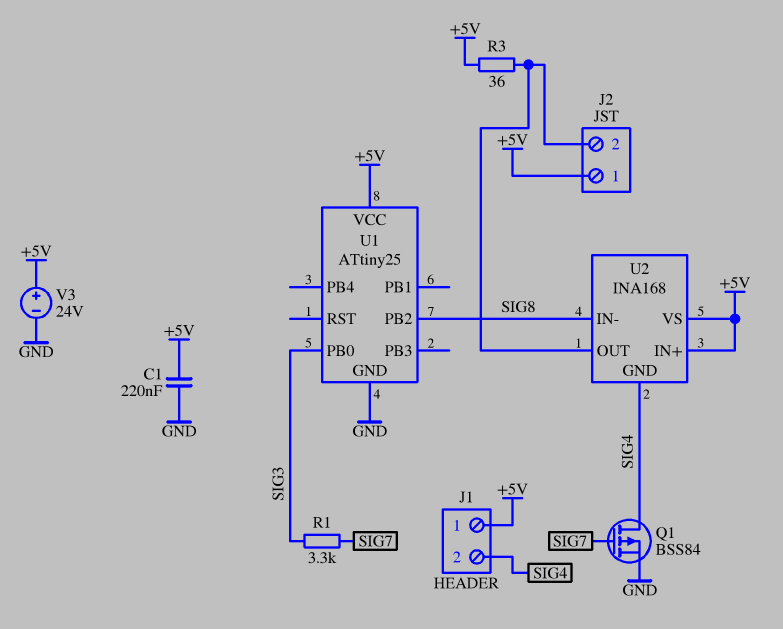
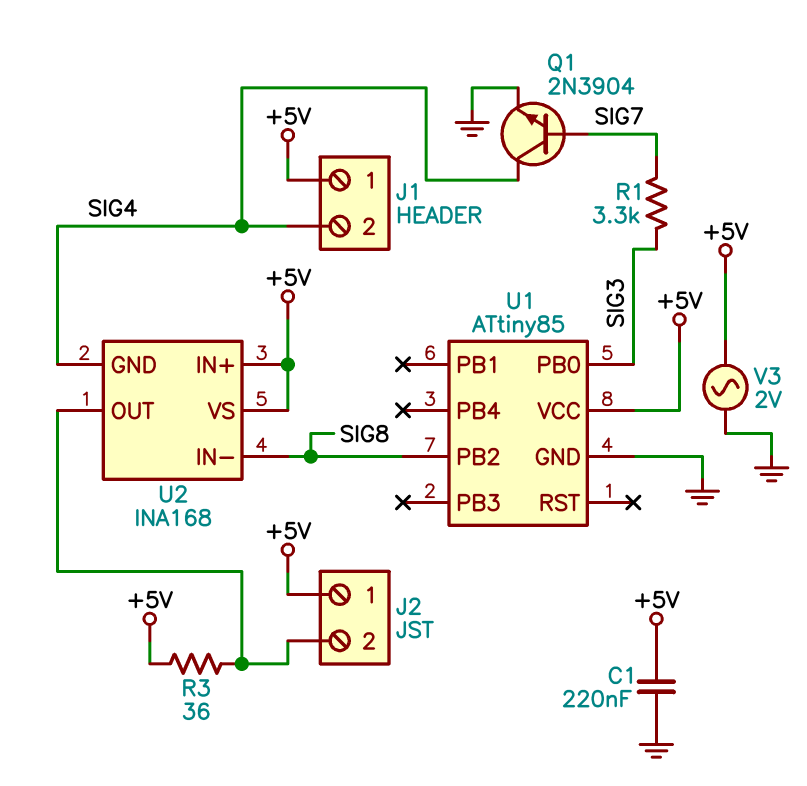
Q1: PMOS BSS84 (G SIG7, D SIG4, S GND) -> NPN 2N3904 (B SIG7, C SIG4, E GND)
U1: ATtiny25 -> ATtiny85
V3: 24V (plus +5V, minus GND) -> AC 2V (+5V, GND)

